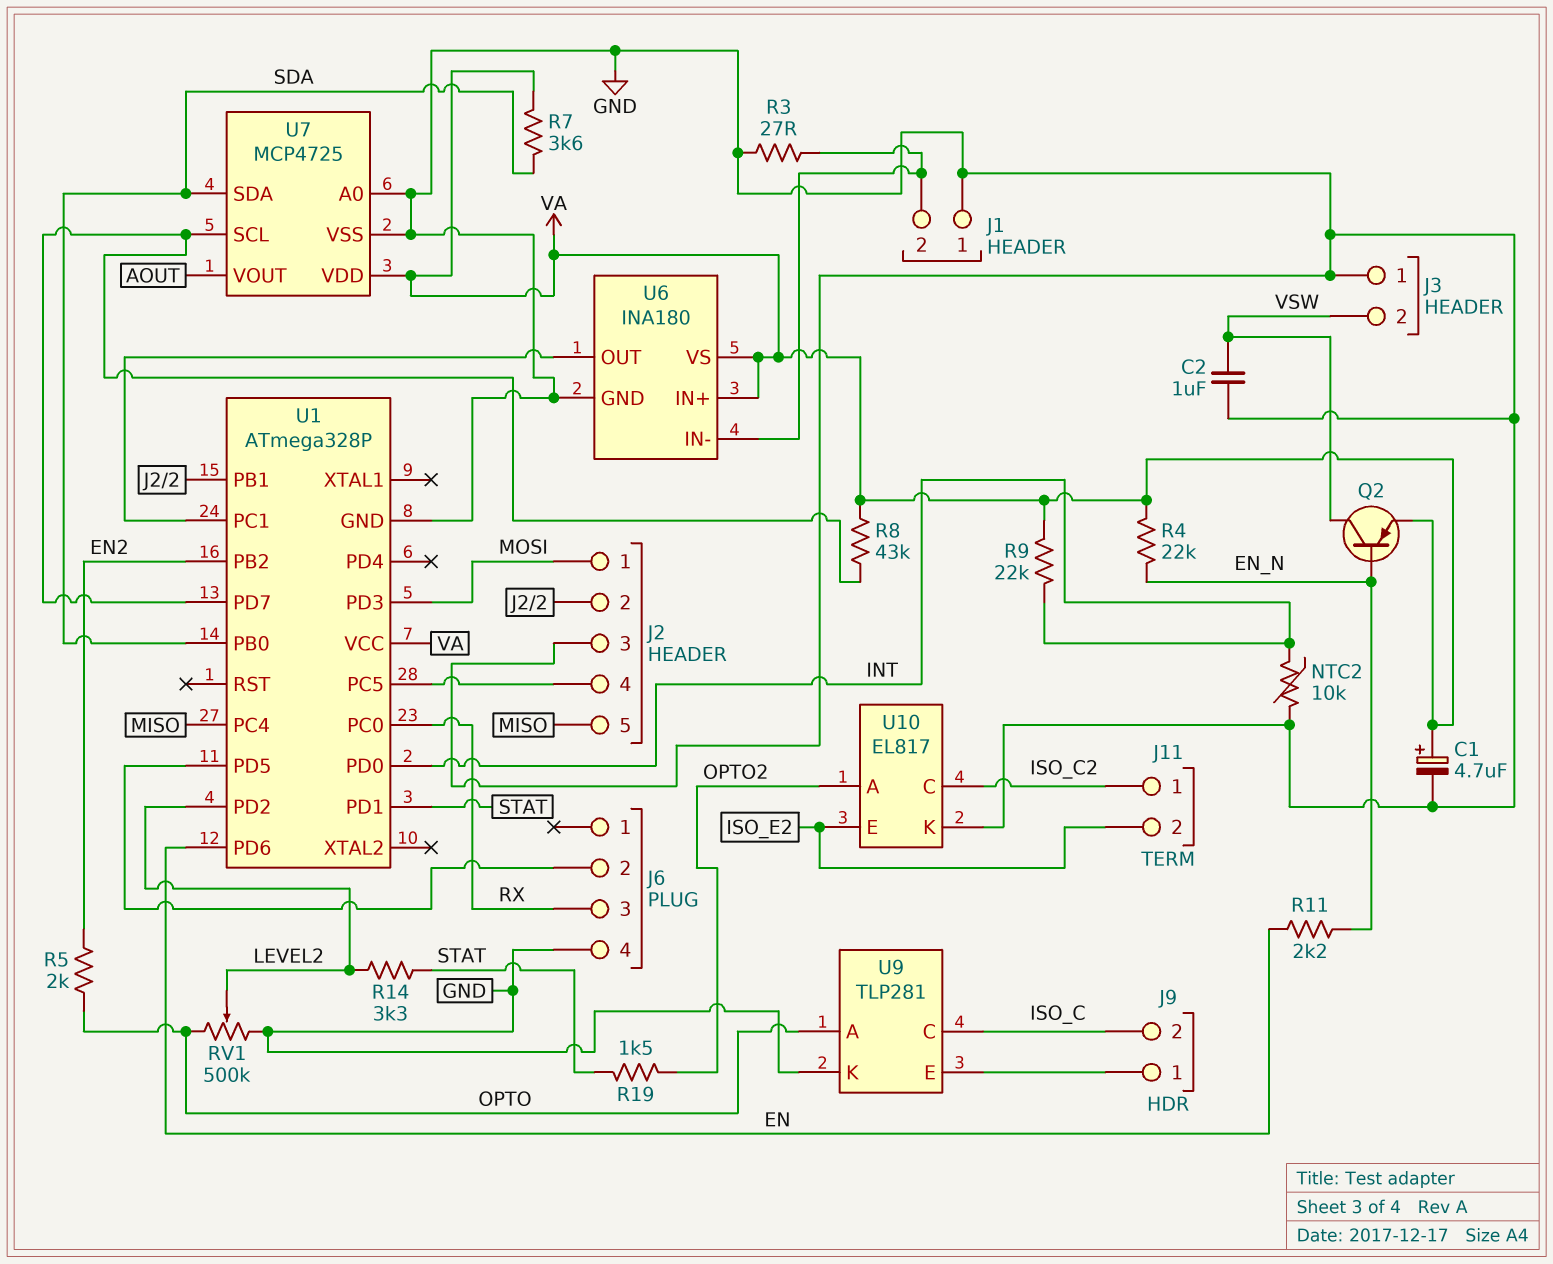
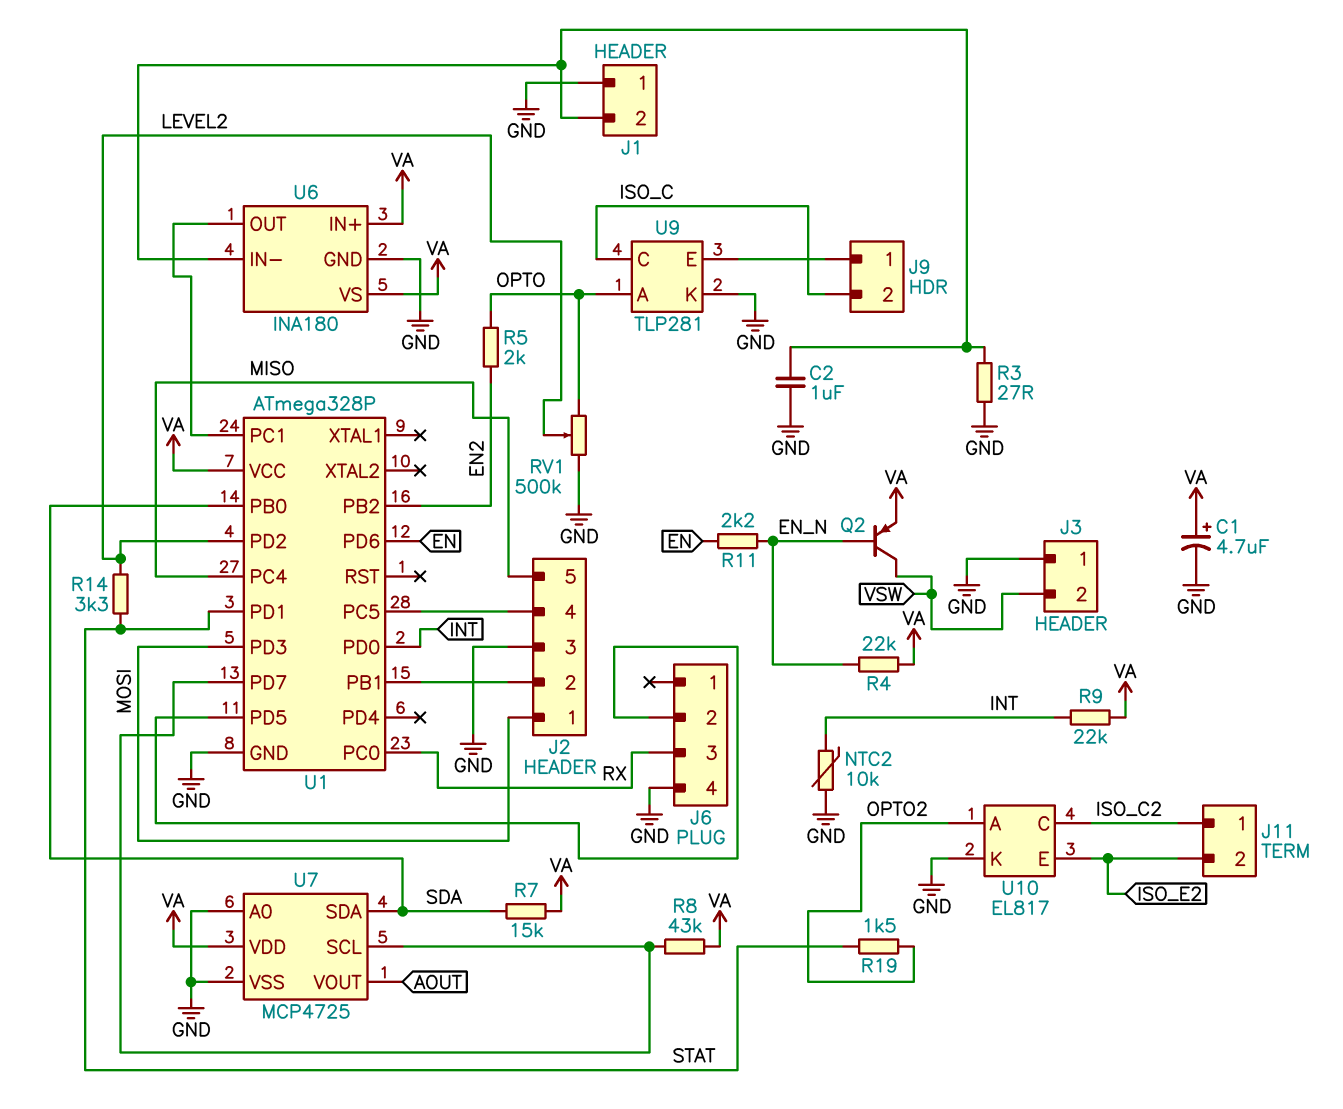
C2: 1uF (GND, VSW) -> 1uF (GND, J1/2)
R7: 3.6k (SDA, VA) -> 15k (SDA, VA)

